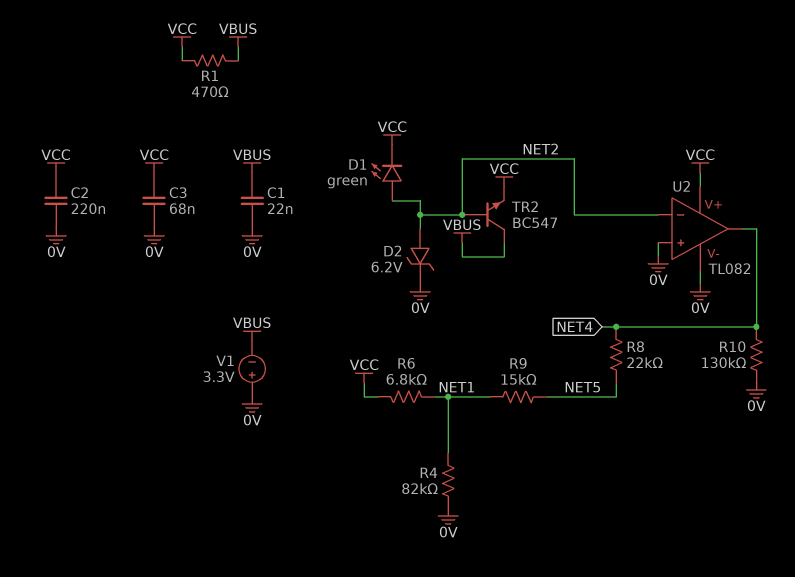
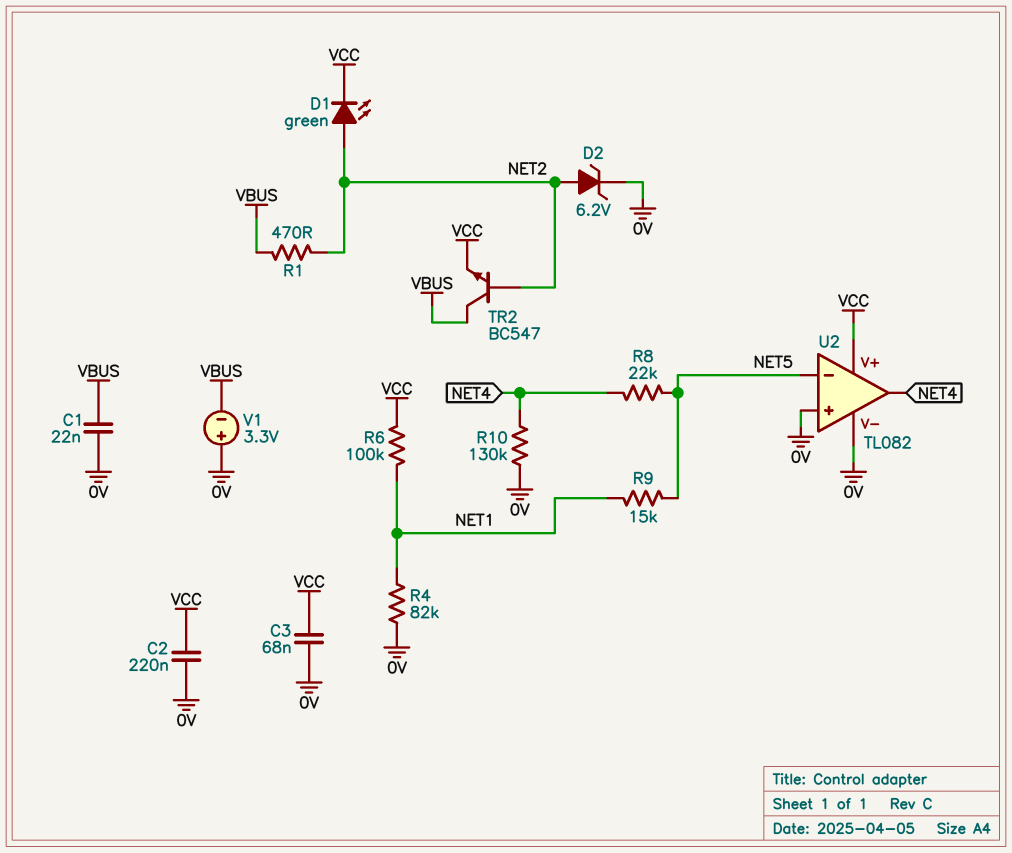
R1: 470 (VBUS, VCC) -> 470 (NET2, VBUS)
R6: 6.8k (NET1, VCC) -> 100k (NET1, VCC)
U2 pin in-: NET2 -> NET5

